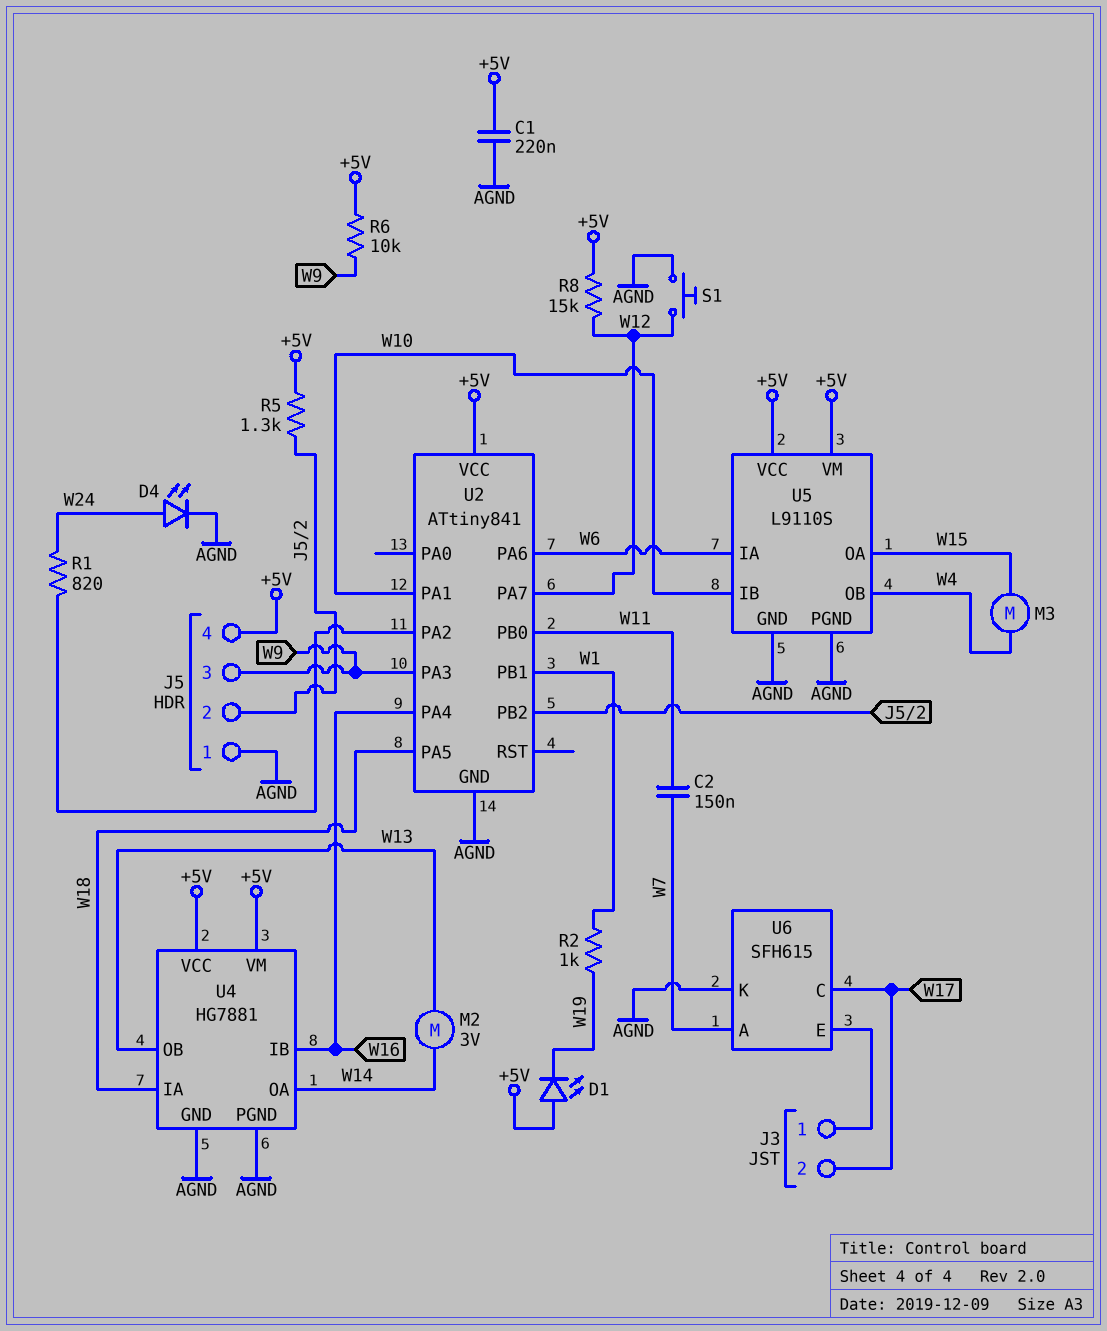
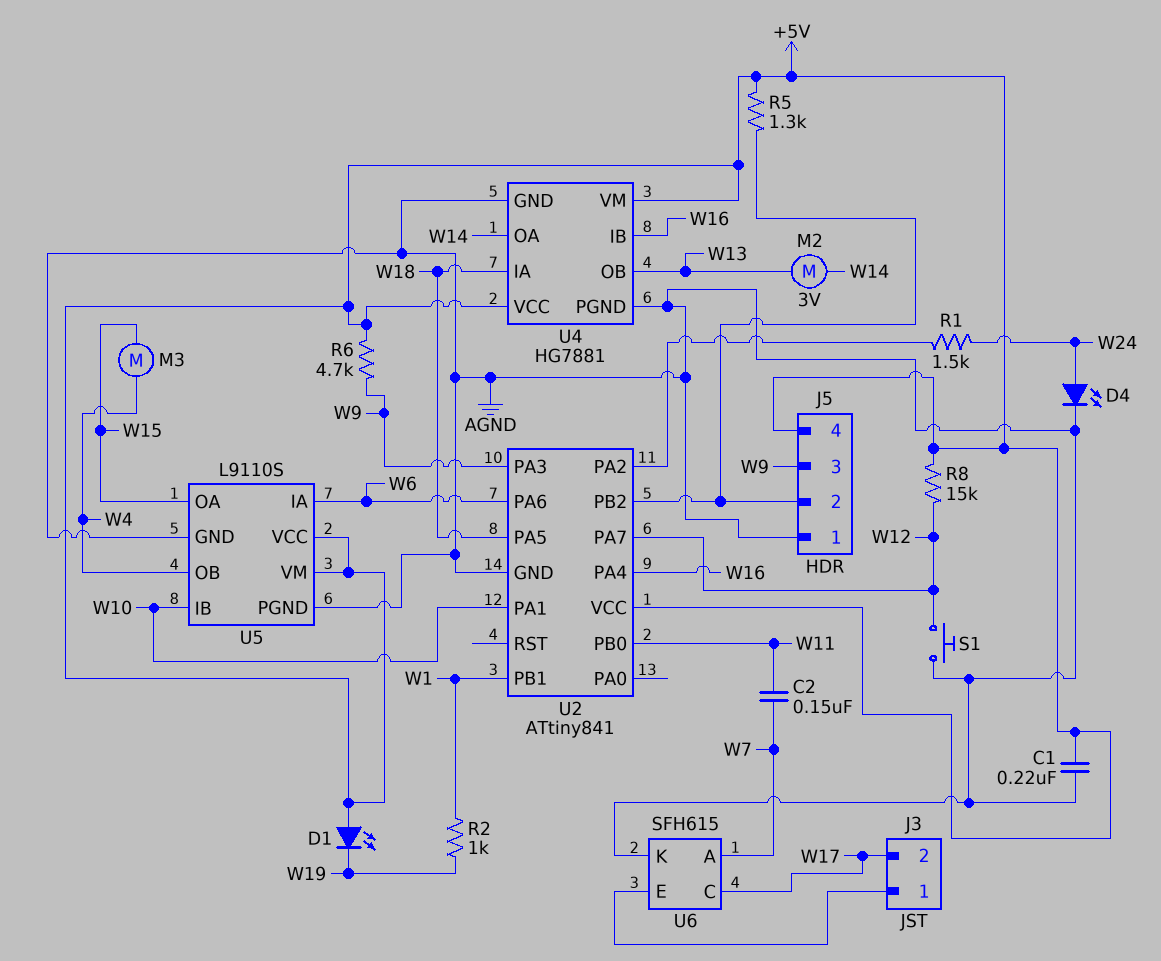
R1: 820 (U2/PA2, W24) -> 1.5k (U2/PA2, W24)
R6: 10k (+5V, W9) -> 4.7k (+5V, W9)

